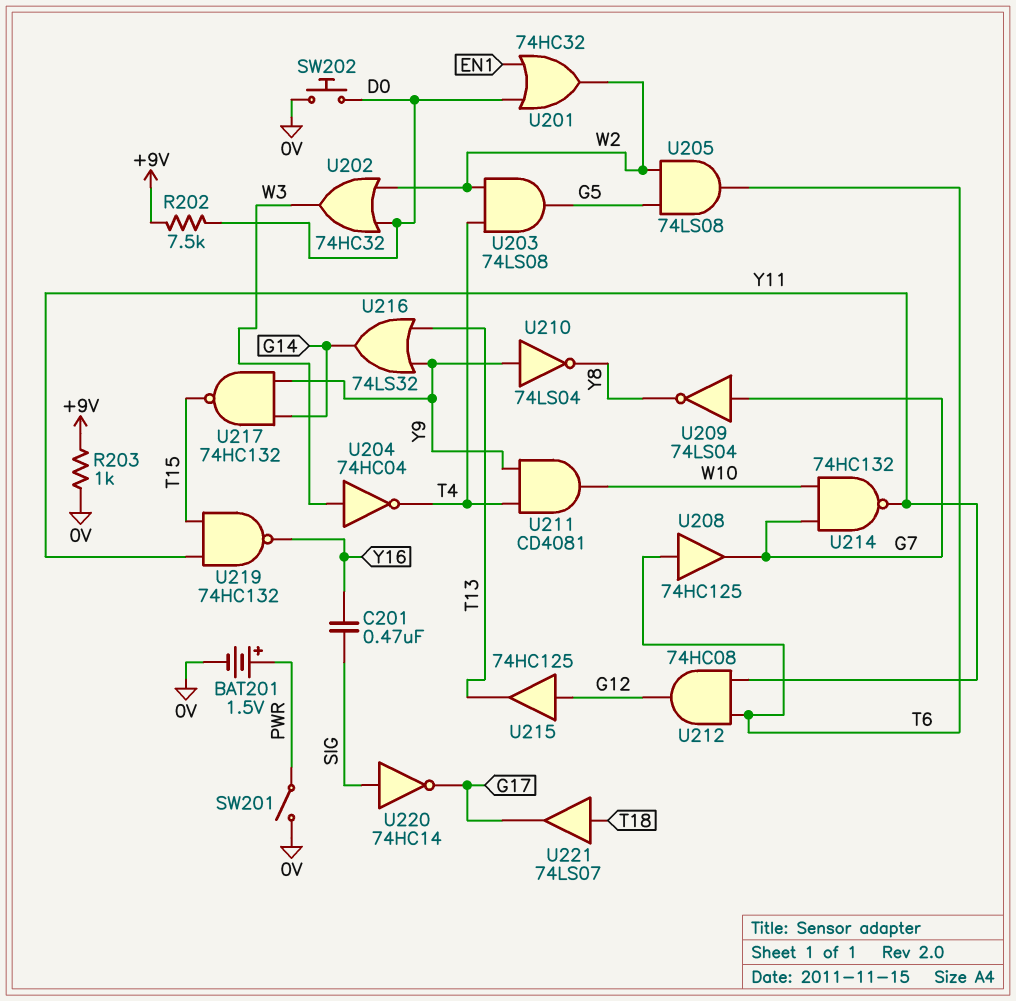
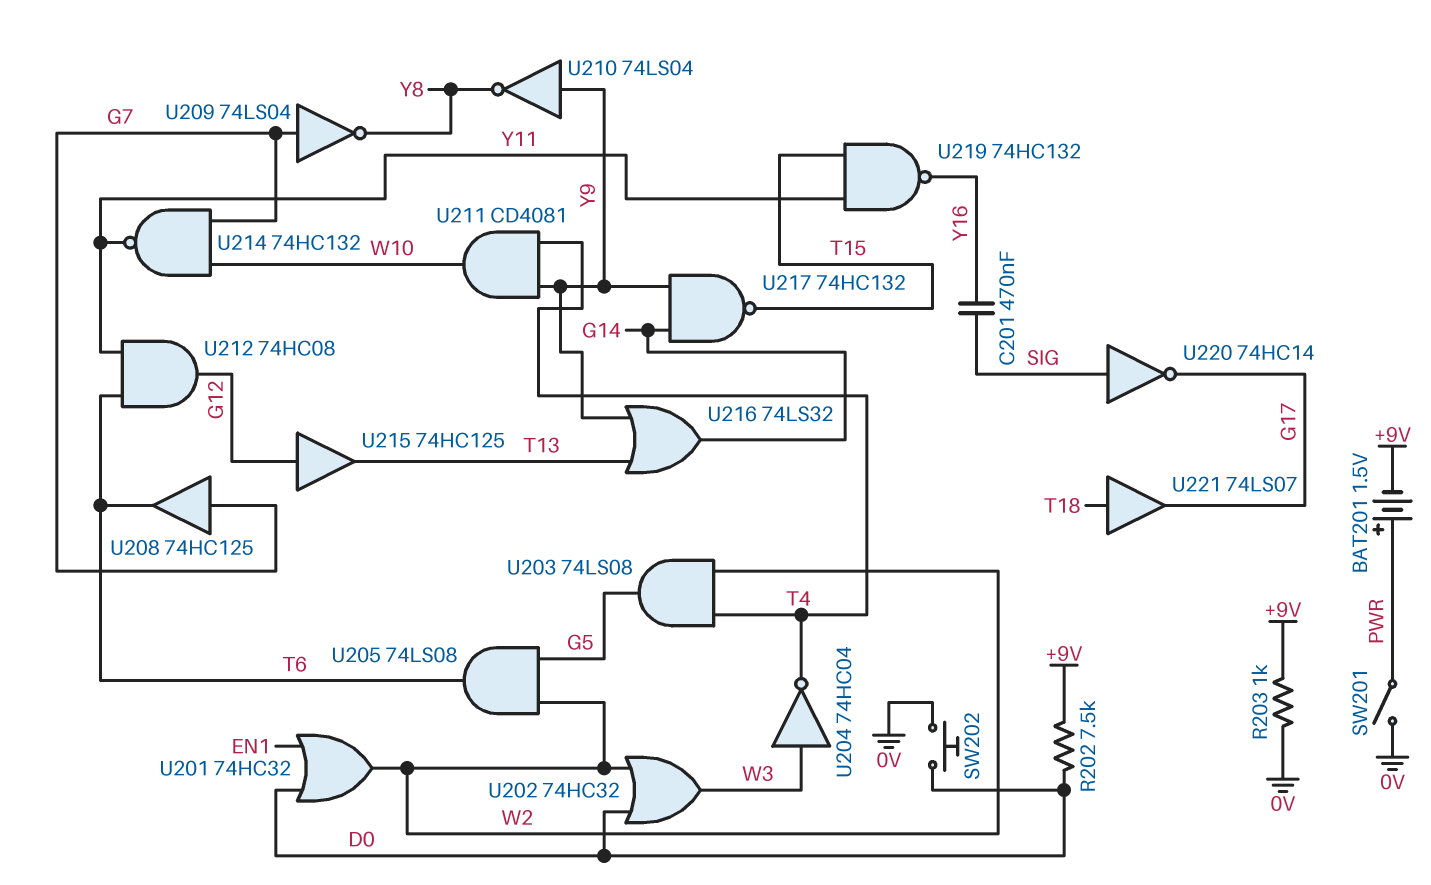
BAT201: 1.5V (plus PWR, minus 0V) -> 1.5V (plus PWR, minus +9V)
U208: buffer 74HC125 (in T6, out G7) -> buffer 74HC125 (in G7, out T6)

